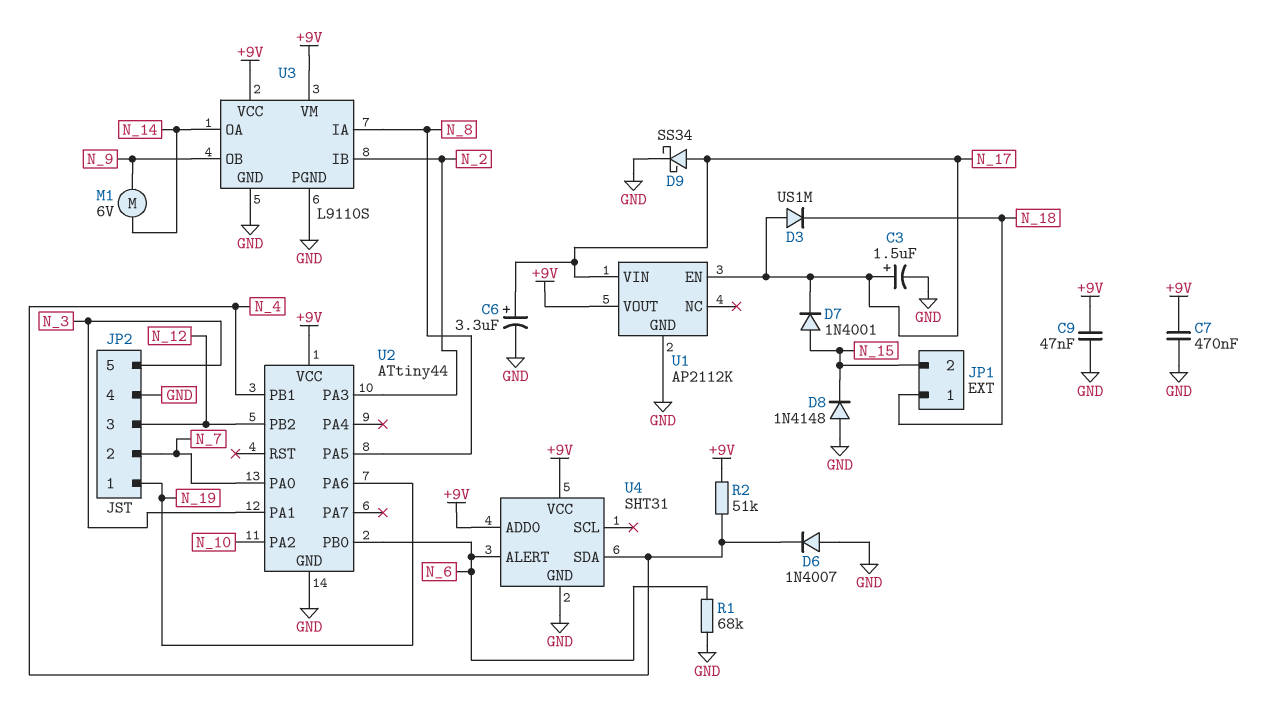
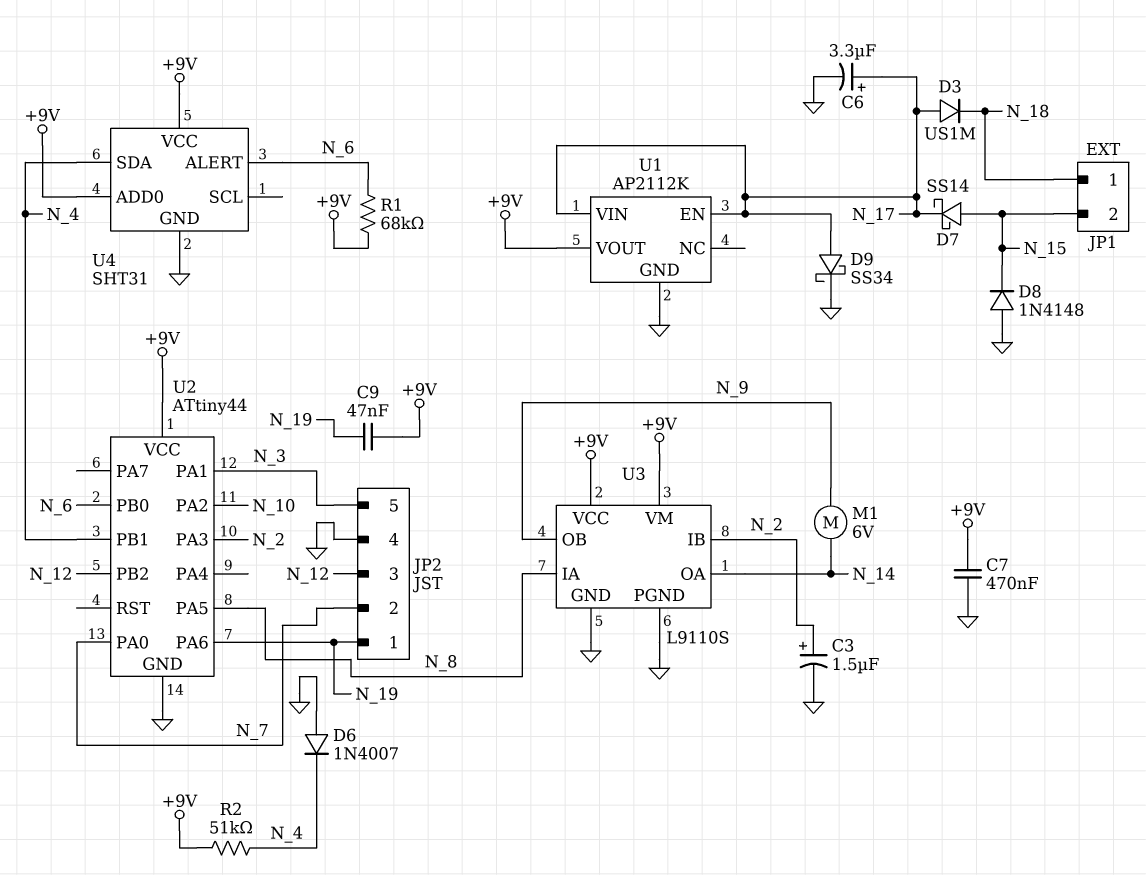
C3: 1.5uF (plus N_17, minus GND) -> 1.5uF (plus N_2, minus GND)
C9: 47nF (+9V, GND) -> 47nF (+9V, N_19)
D7: diode 1N4001 (A N_15, K N_17) -> schottky SS14 (A N_15, K N_17)
R1: 68k (GND, N_6) -> 68k (+9V, N_6)

